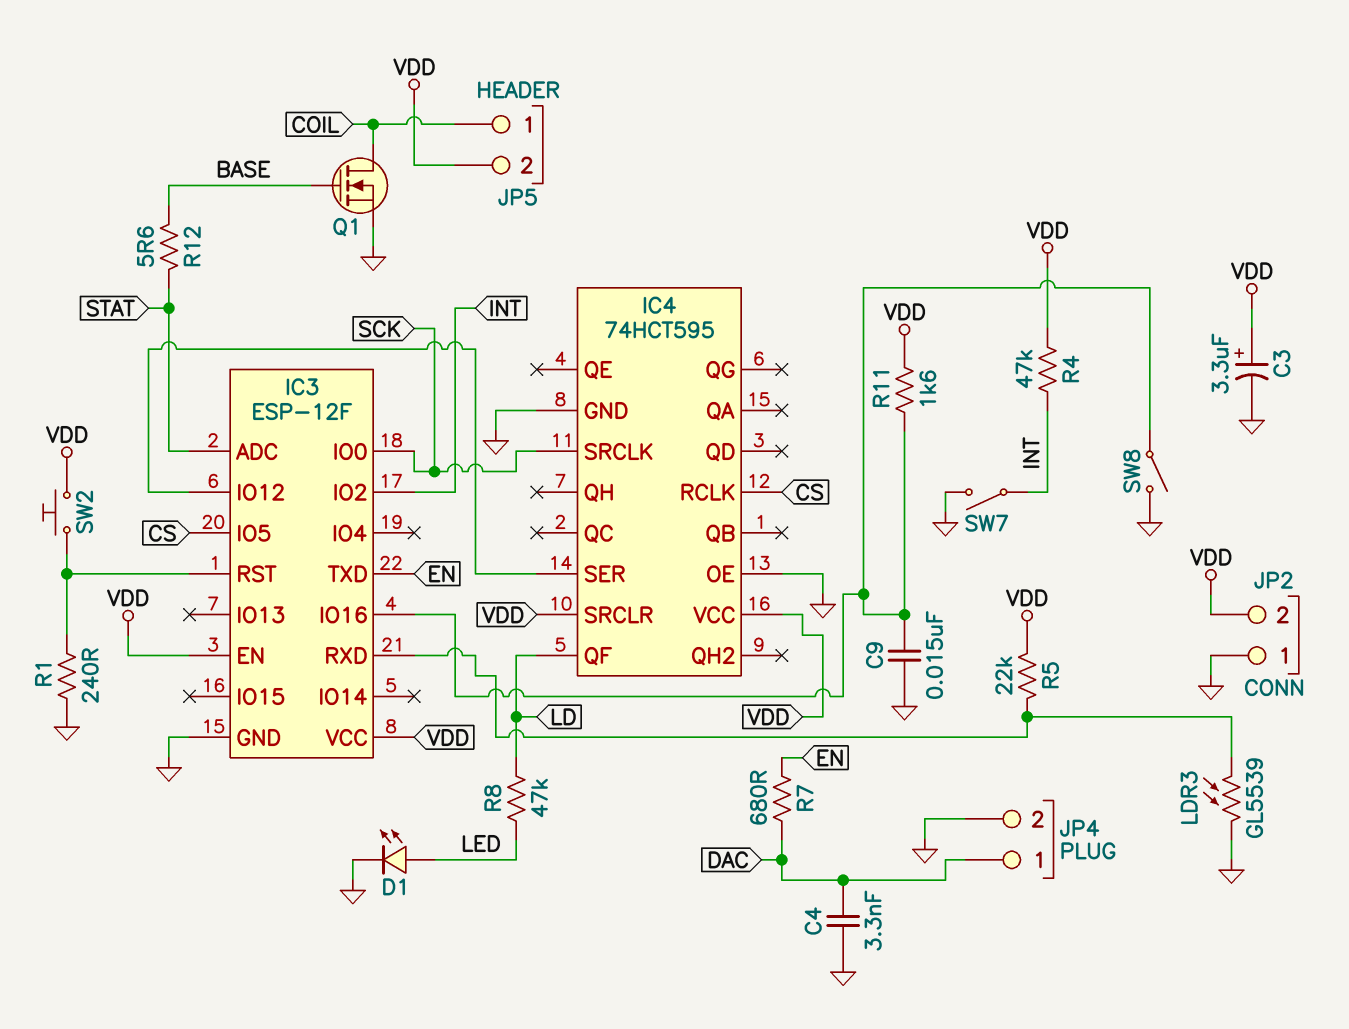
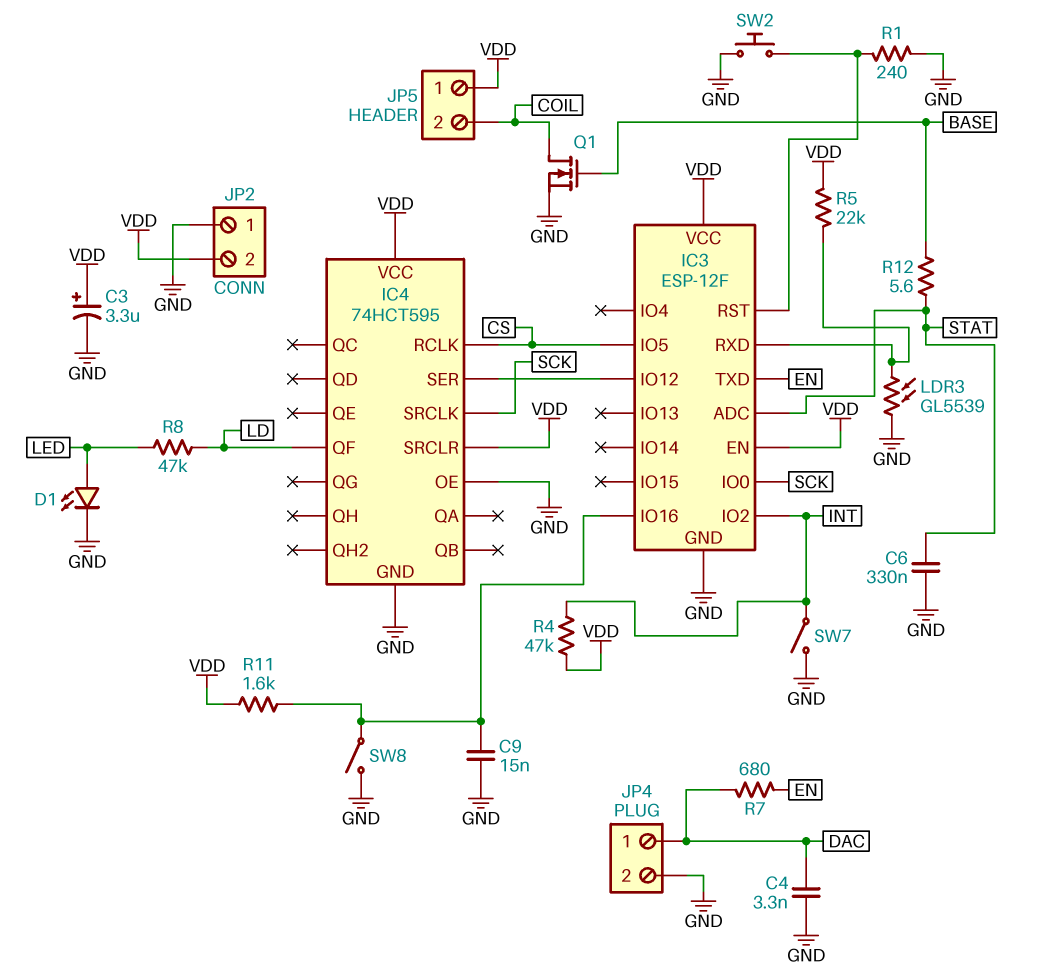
C6: none -> 330nF (GND, STAT)
JP5 pin 1: COIL -> VDD
JP5 pin 2: VDD -> COIL
SW2: button (IC3/RST, VDD) -> button (GND, IC3/RST)

